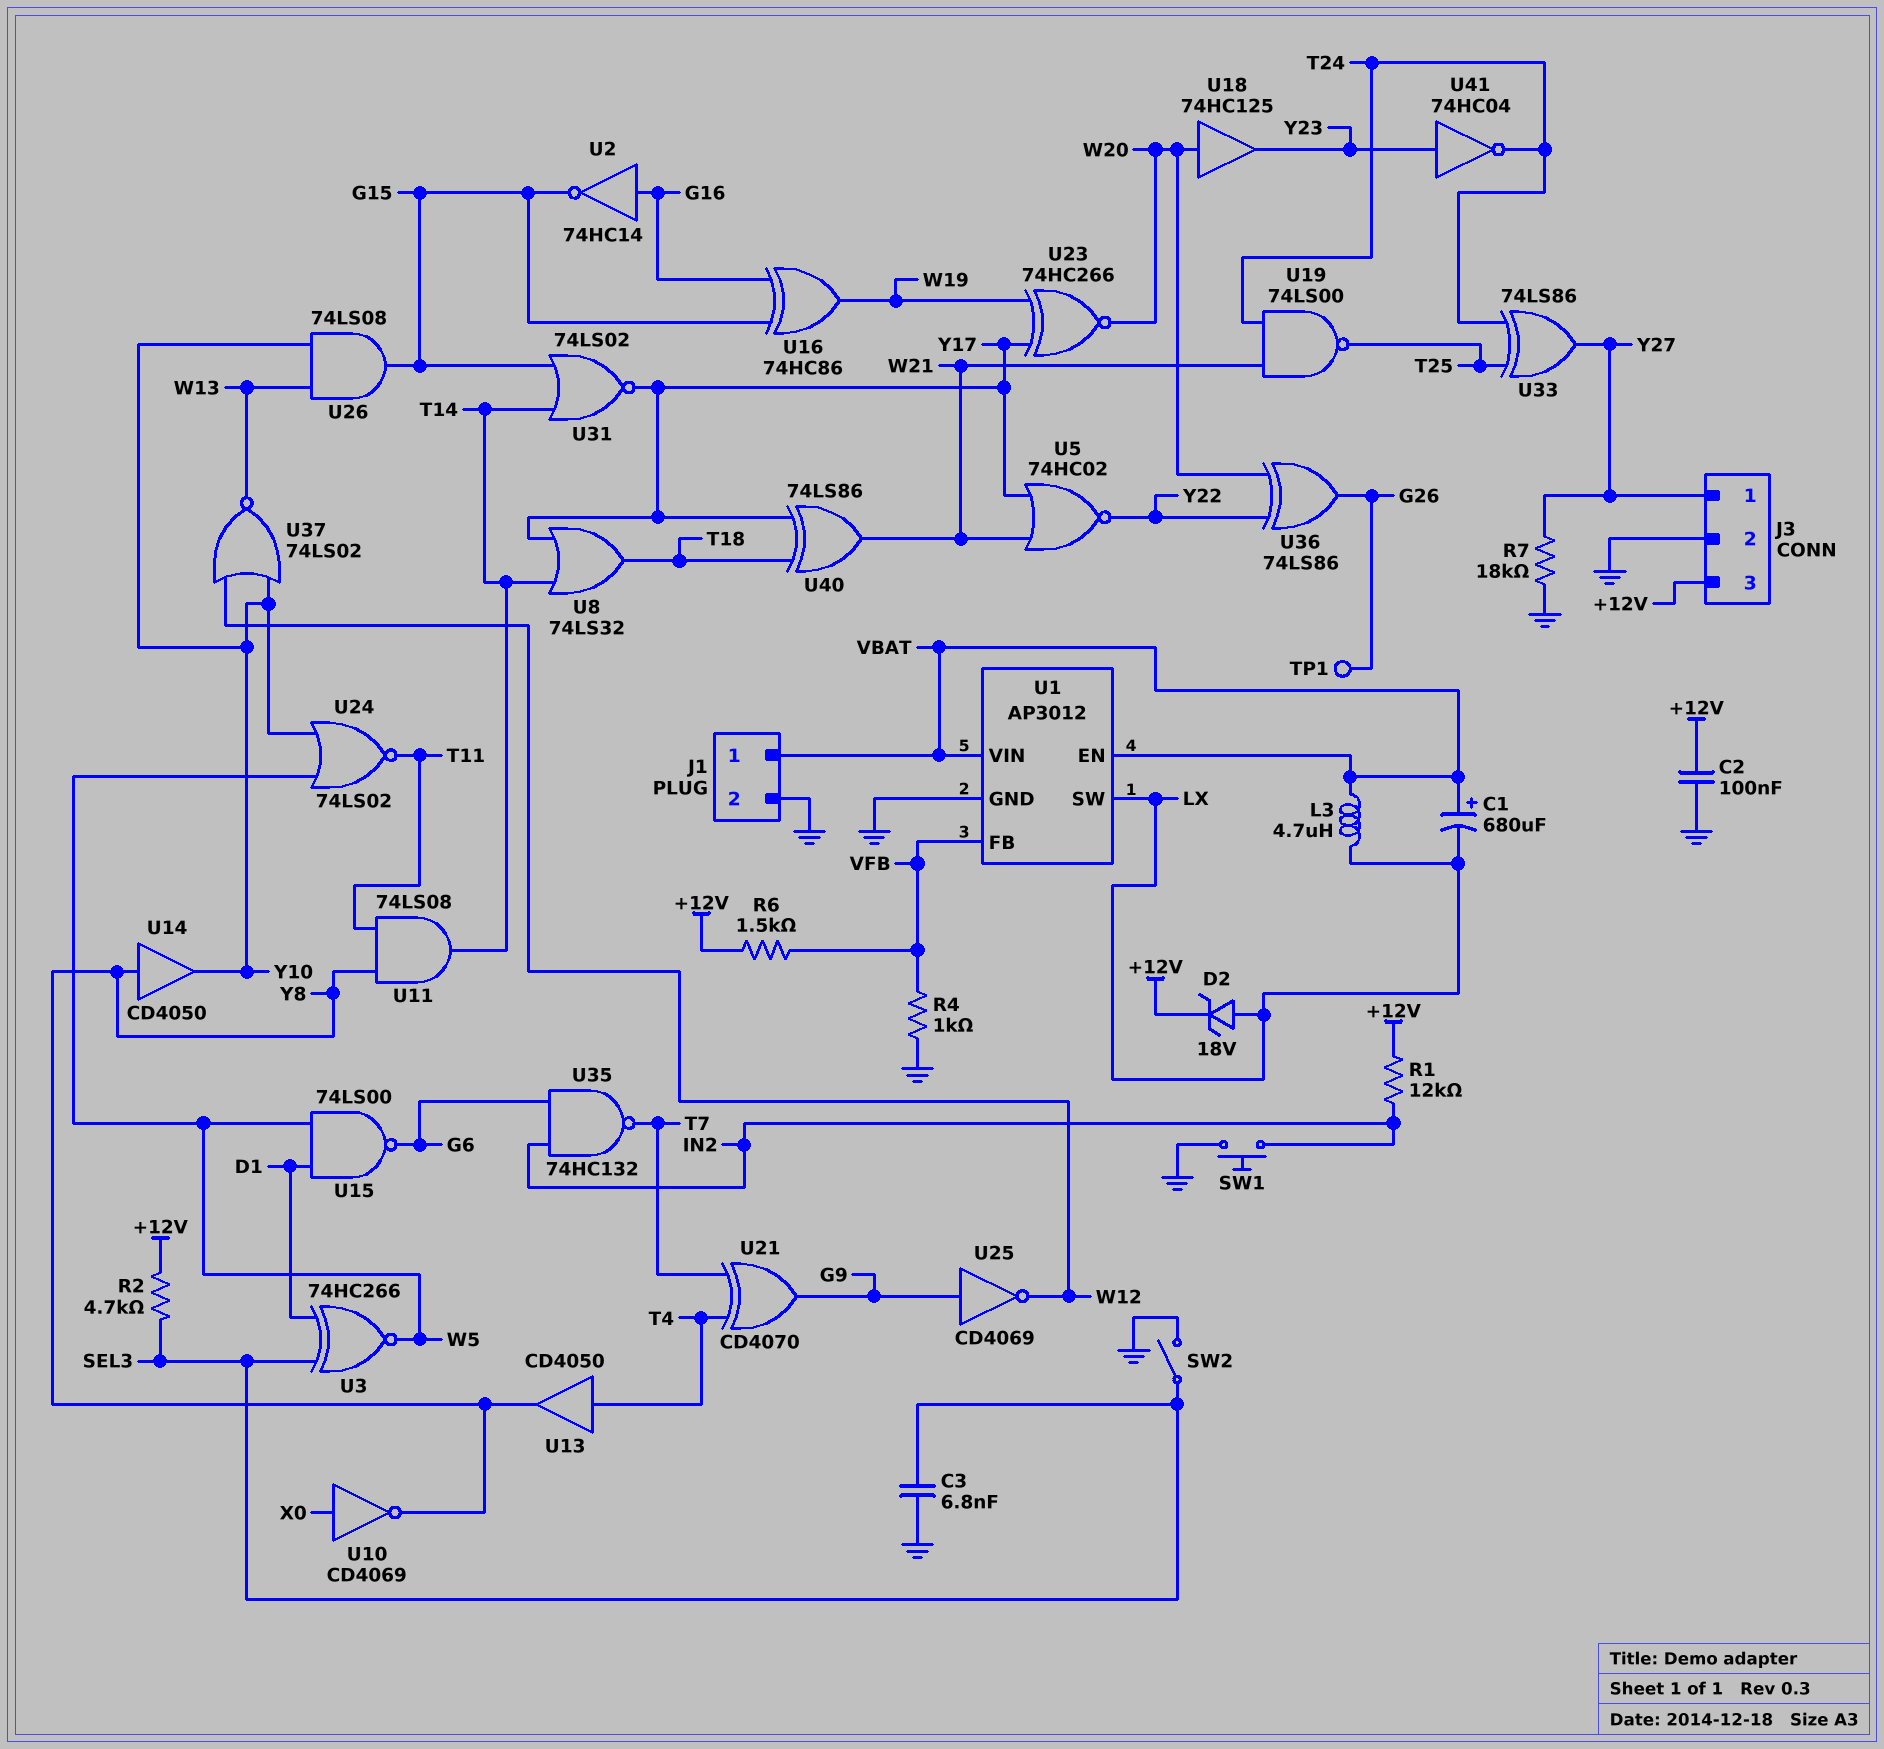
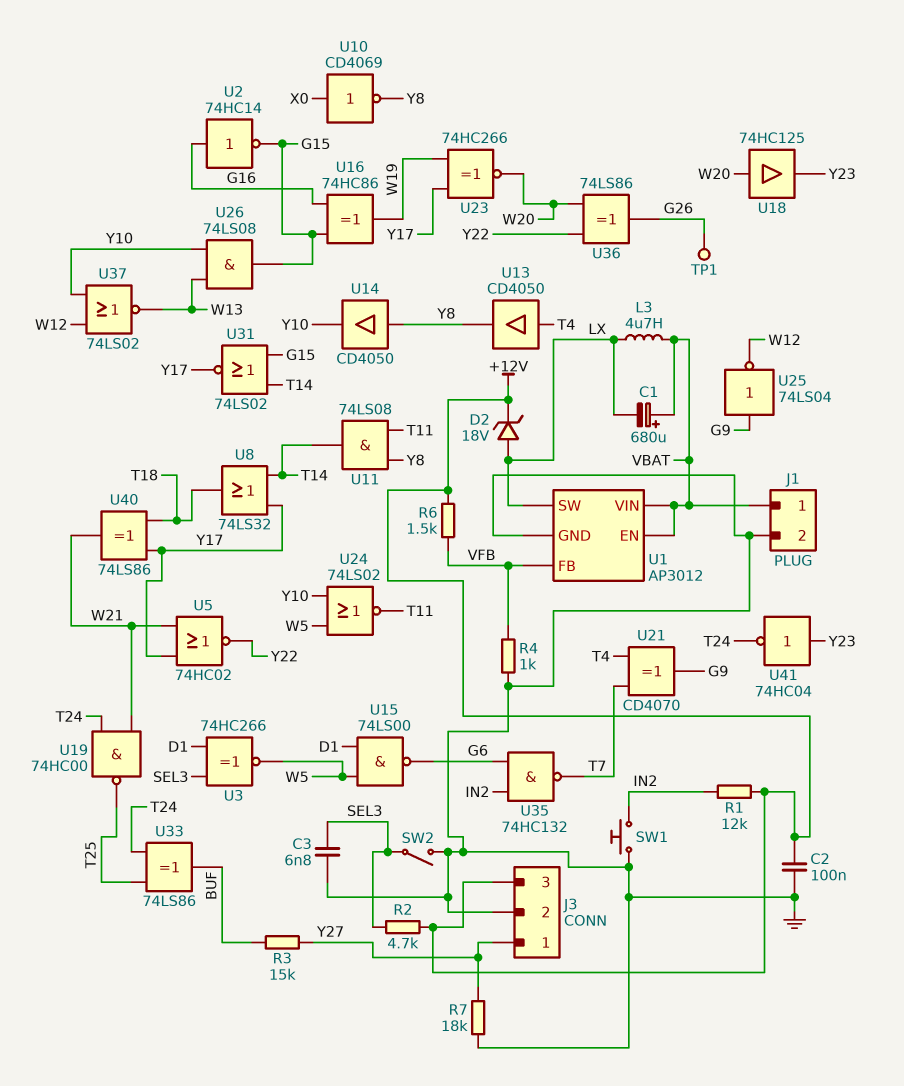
R3: none -> 15k (BUF, Y27)
U19: NAND 74LS00 (in T24, in W21, out T25) -> NAND 74HC00 (in T24, in W21, out T25)
U25: NOT CD4069 (in G9, out W12) -> NOT 74LS04 (in G9, out W12)
U33: XOR 74LS86 (in T24, in T25, out Y27) -> XOR 74LS86 (in T24, in T25, out BUF)

